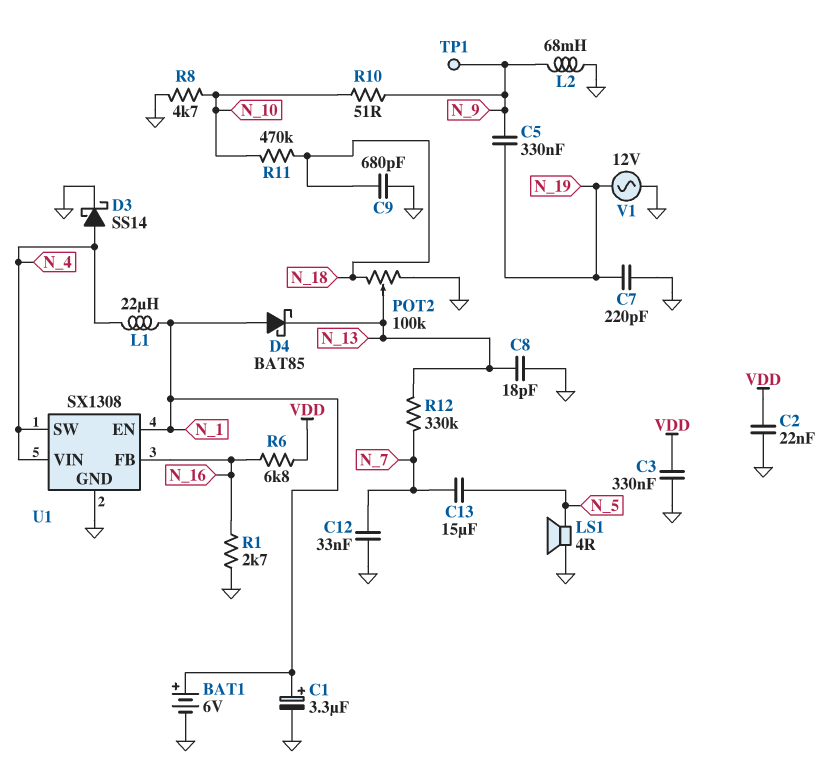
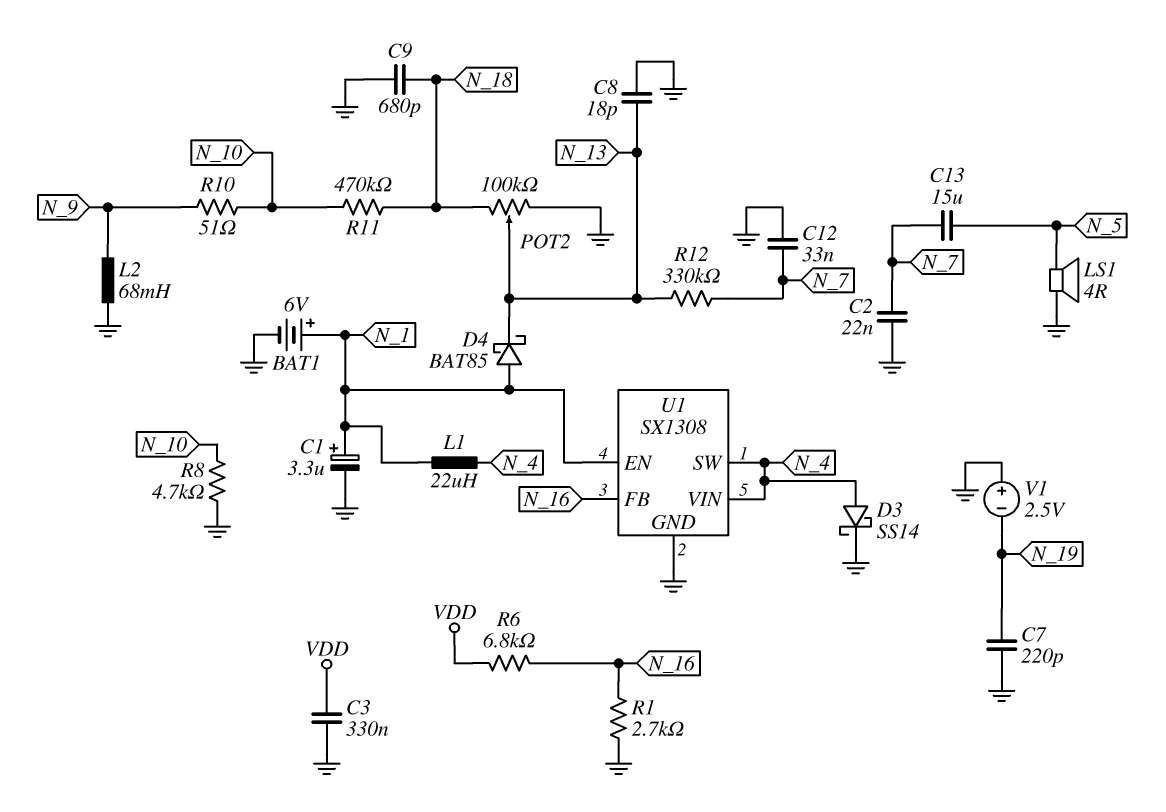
C2: 22nF (GND, VDD) -> 22nF (GND, N_7)
C5: 330nF (N_9, N_19) -> none
TP1: test point (N_9) -> none
V1: AC 12V (GND, N_19) -> 2.5V (plus GND, minus N_19)

